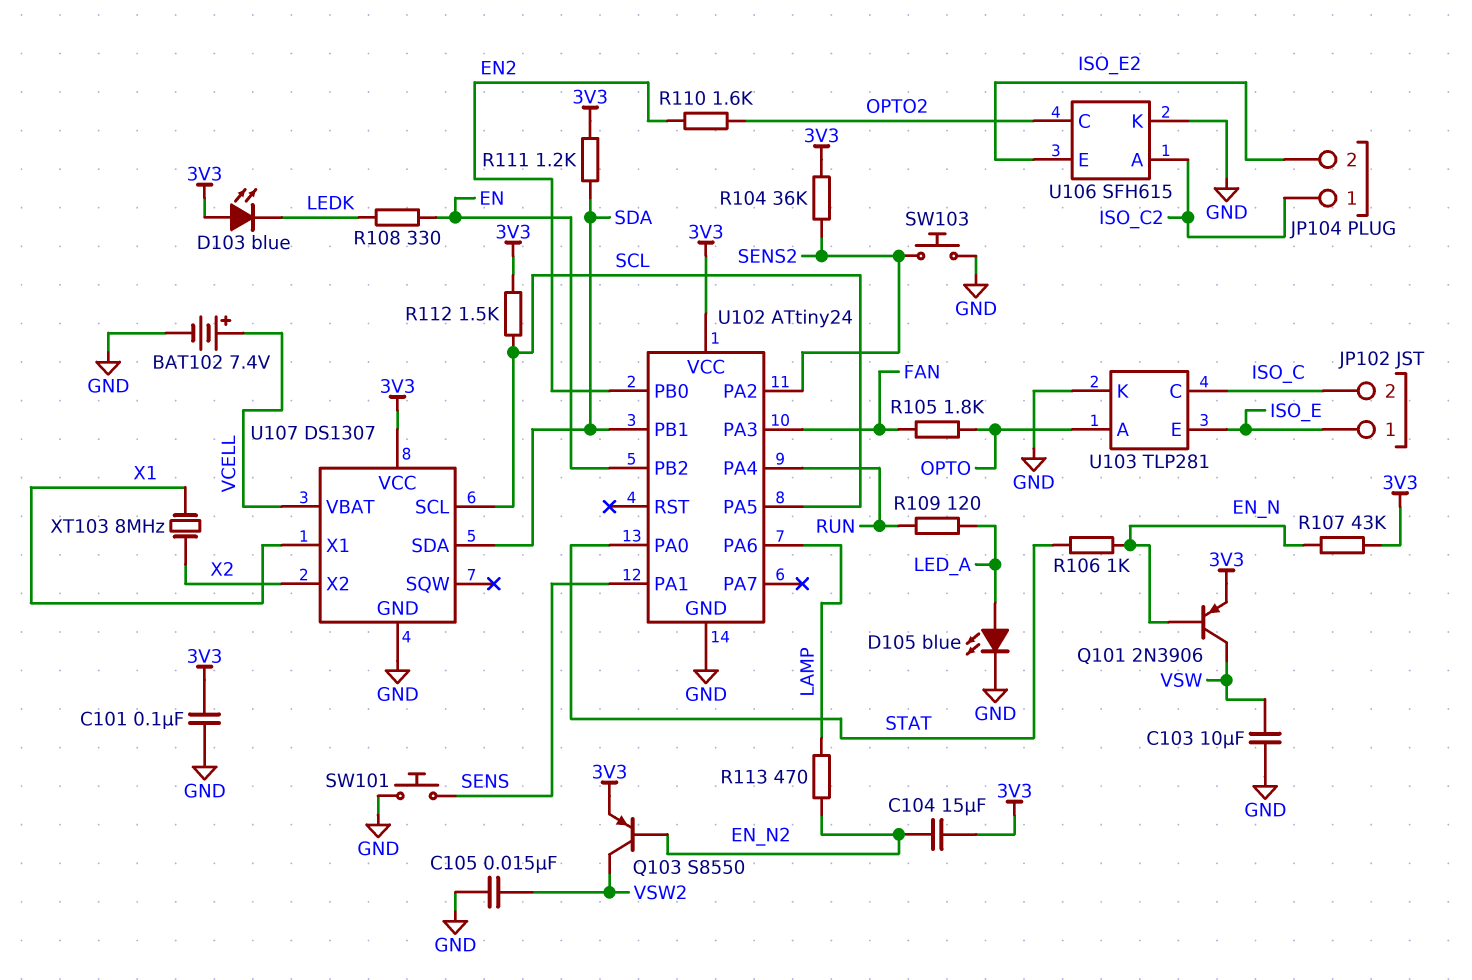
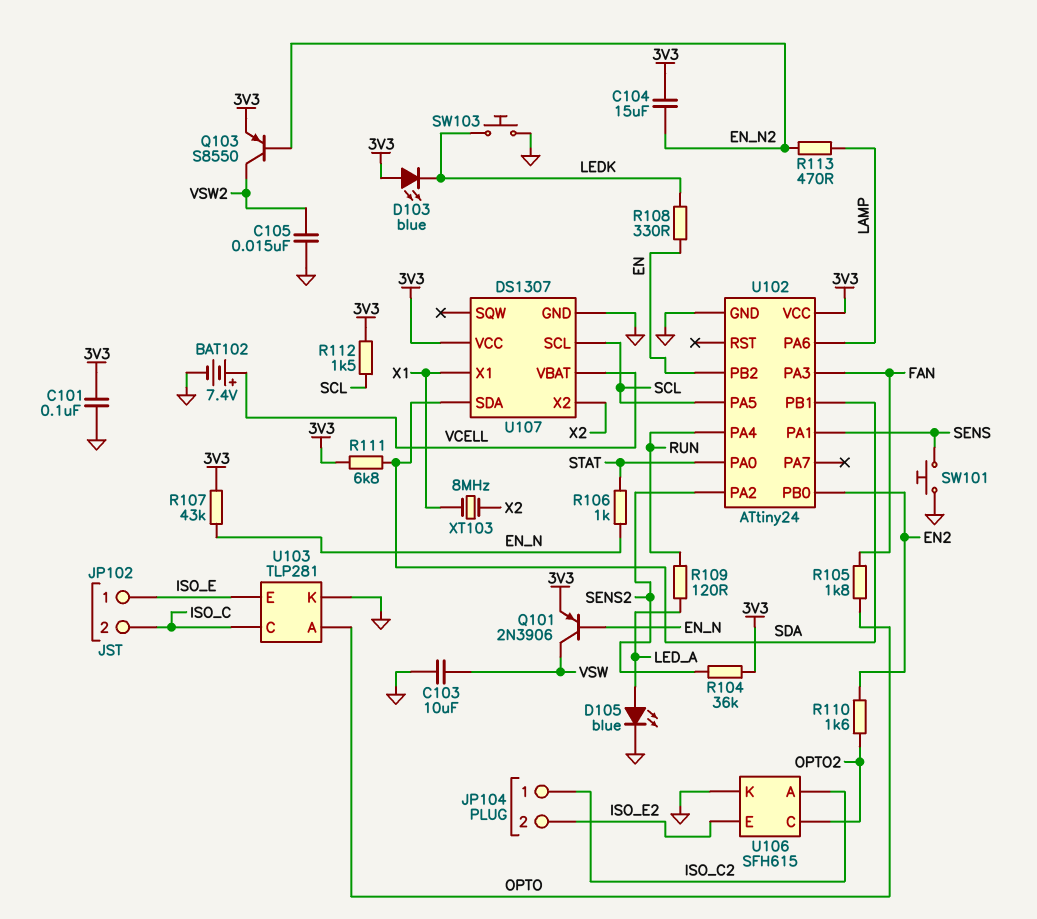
R111: 1.2k (3V3, SDA) -> 6.8k (3V3, SDA)
SW103: button (GND, SENS2) -> button (GND, LEDK)

